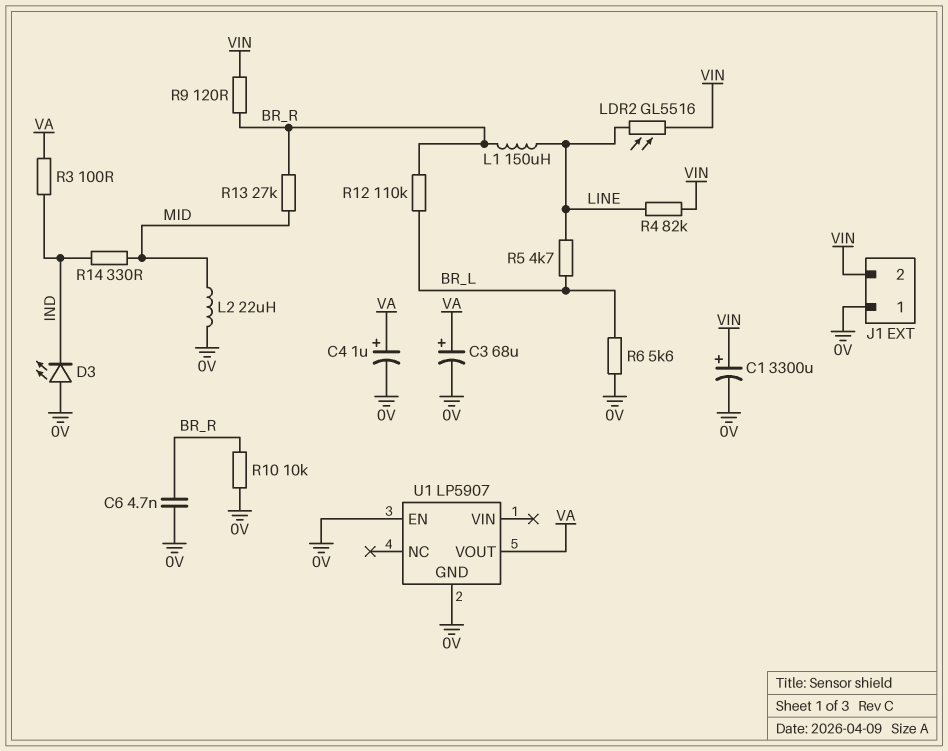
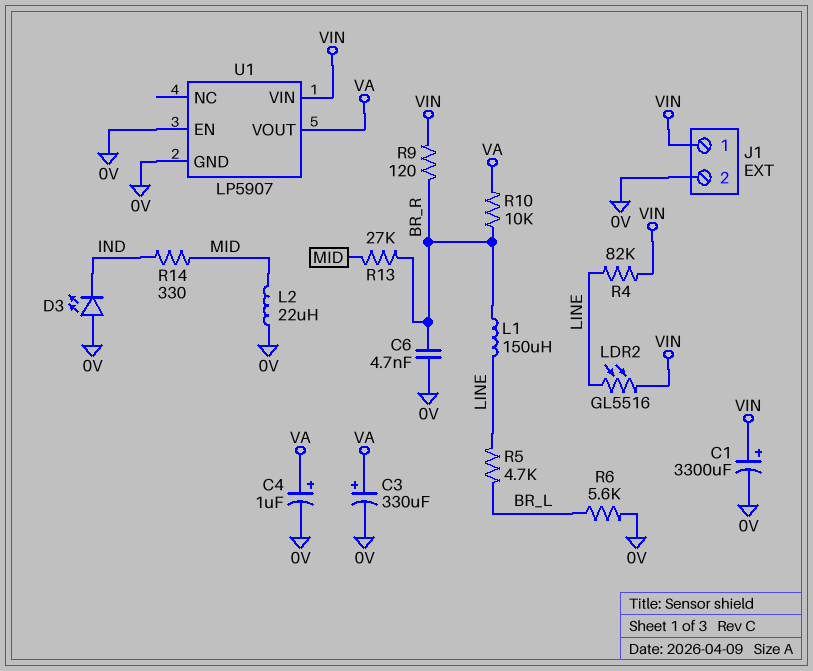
C3: 68uF (plus VA, minus 0V) -> 330uF (plus VA, minus 0V)
J1 pin 1: 0V -> VIN
J1 pin 2: VIN -> 0V
R3: 100 (IND, VA) -> none
R10: 10k (0V, BR_R) -> 10k (BR_R, VA)
R12: 110k (BR_L, BR_R) -> none
U1 pin VIN: none -> VIN

